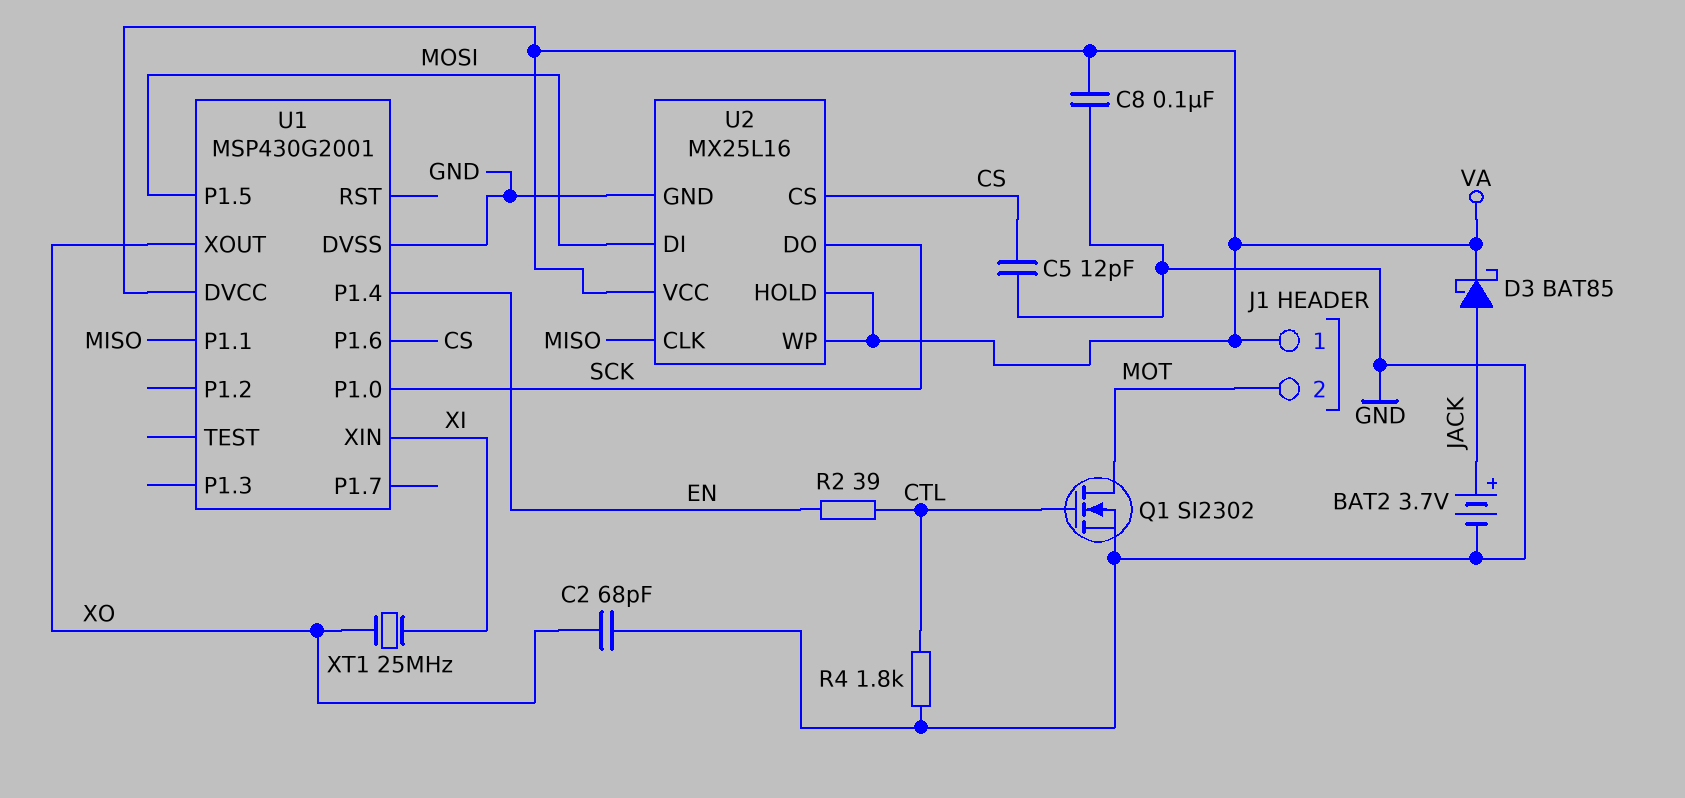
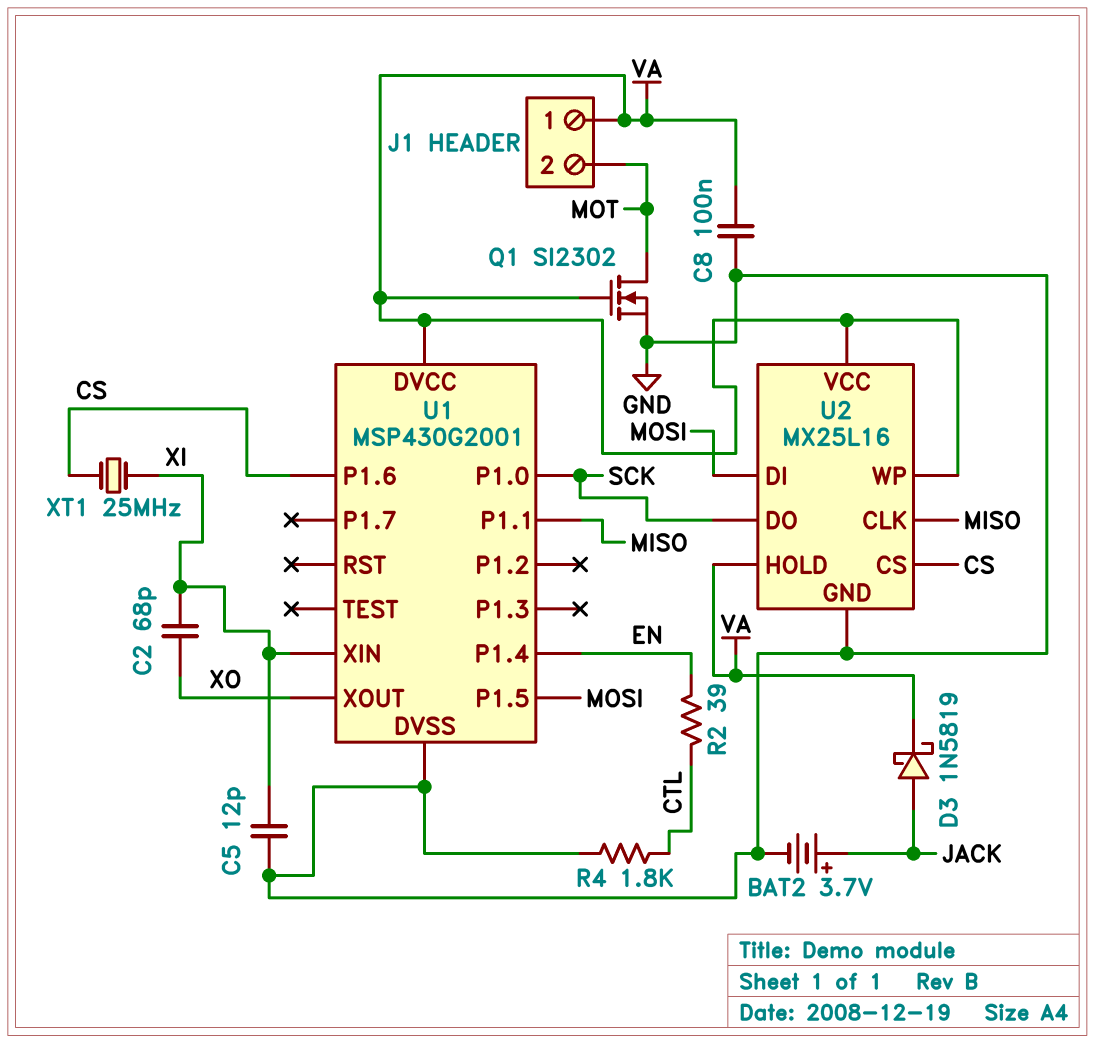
C2: 68pF (GND, XO) -> 68pF (XI, XO)
C5: 12pF (CS, GND) -> 12pF (GND, XI)
D3: schottky BAT85 (A JACK, K VA) -> schottky 1N5819 (A JACK, K VA)
Q1: NMOS SI2302 (G CTL, D MOT, S GND) -> NMOS SI2302 (G VA, D MOT, S GND)
XT1: 25MHz (XI, XO) -> 25MHz (CS, XI)

